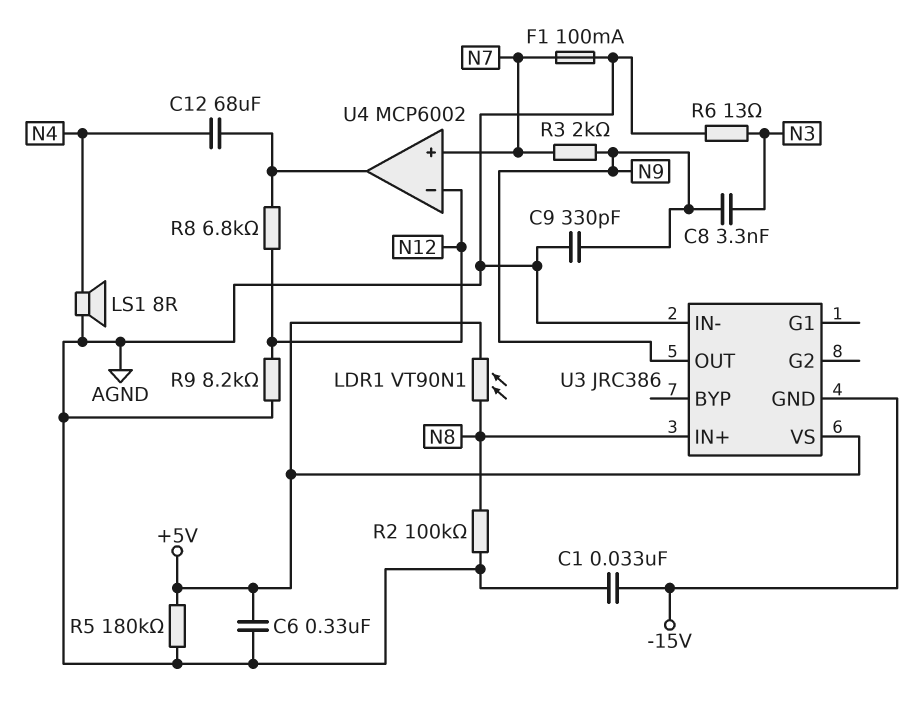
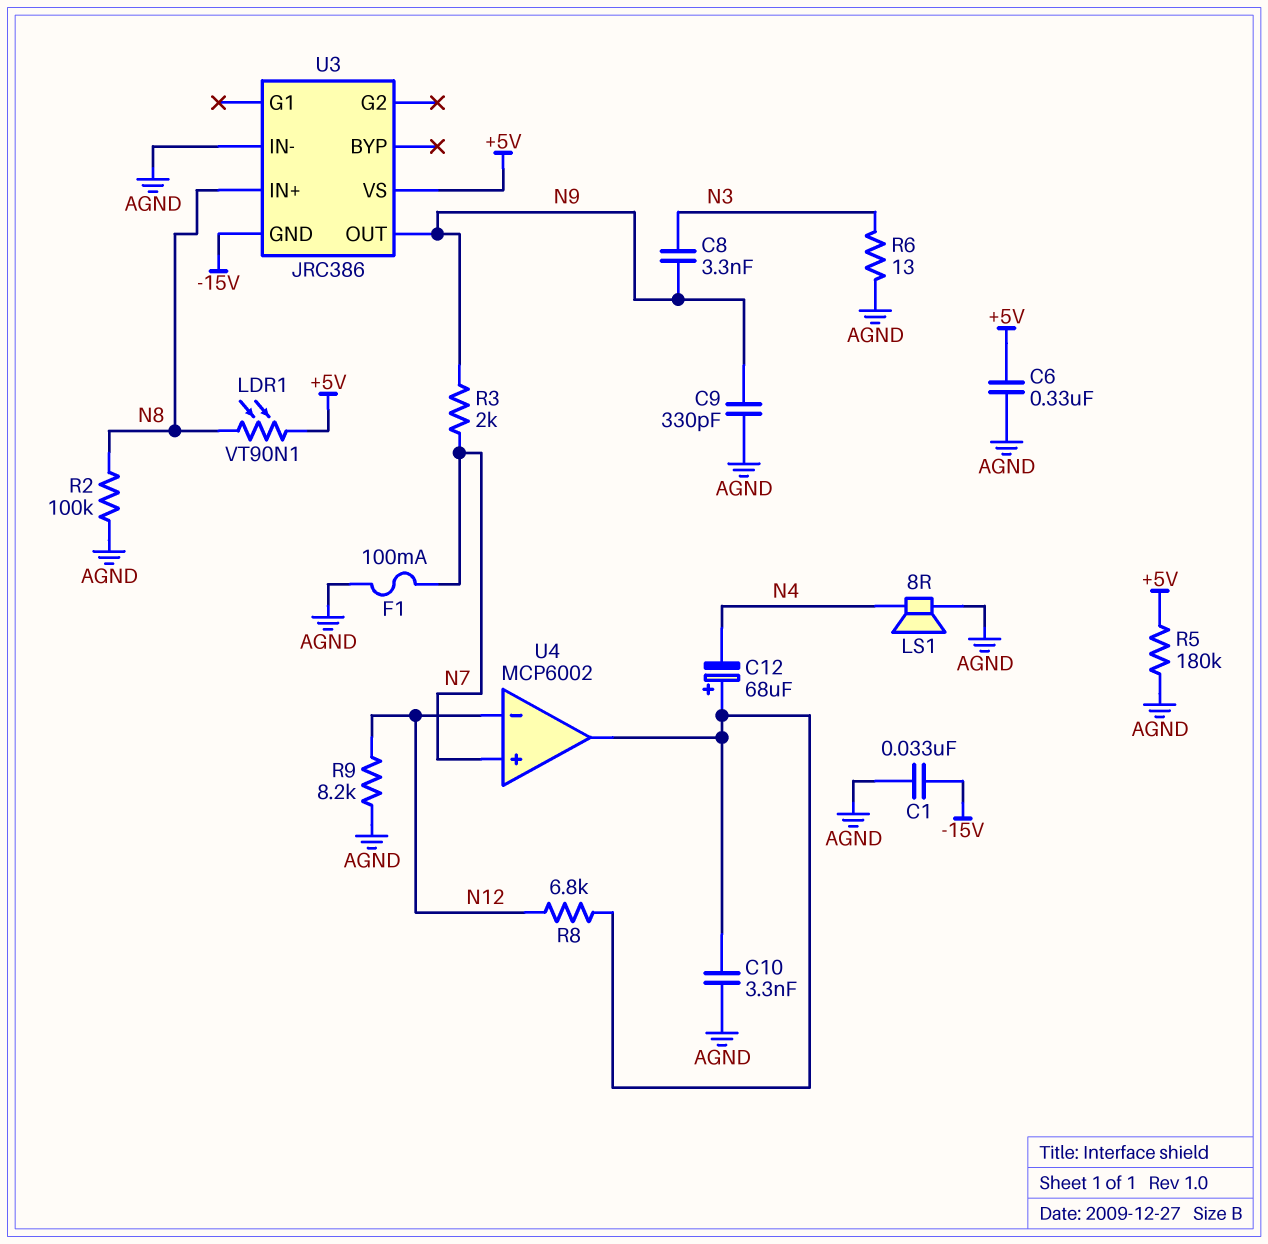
C10: none -> 3.3nF (AGND, U4/out)
C12: 68uF (N4, U4/out) -> 68uF (plus U4/out, minus N4)

